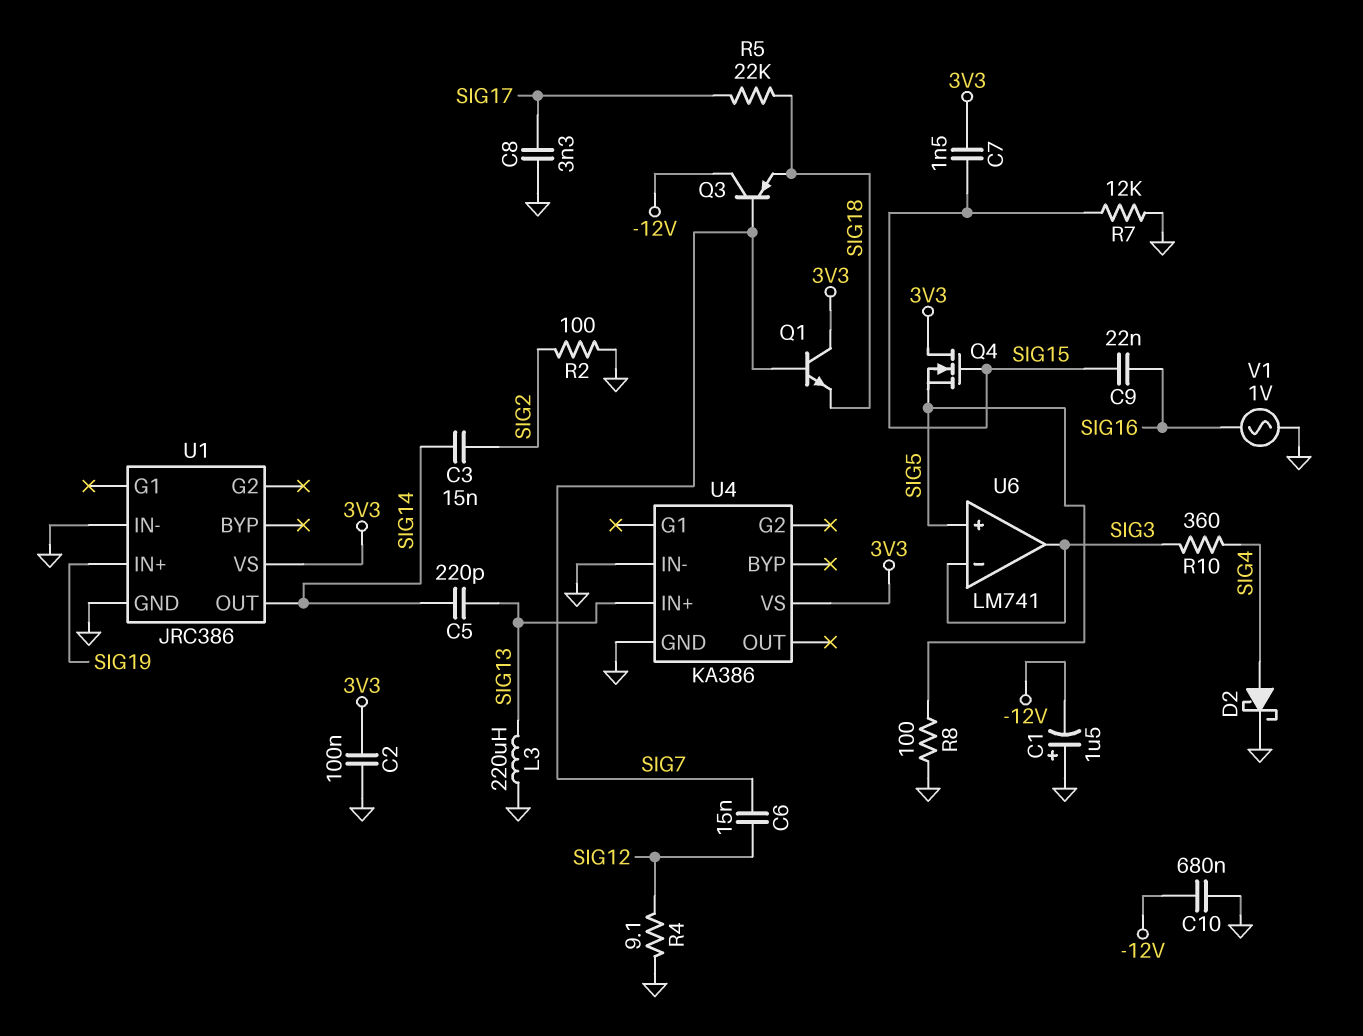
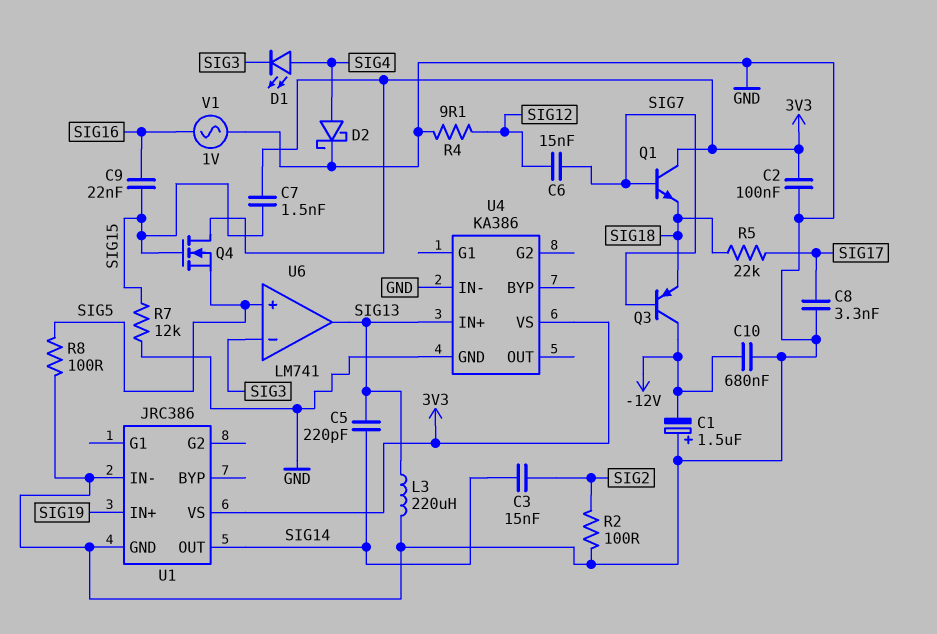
D1: none -> LED (A SIG4, K SIG3)
R10: 360 (SIG3, SIG4) -> none
U6 pin out: SIG3 -> SIG13

